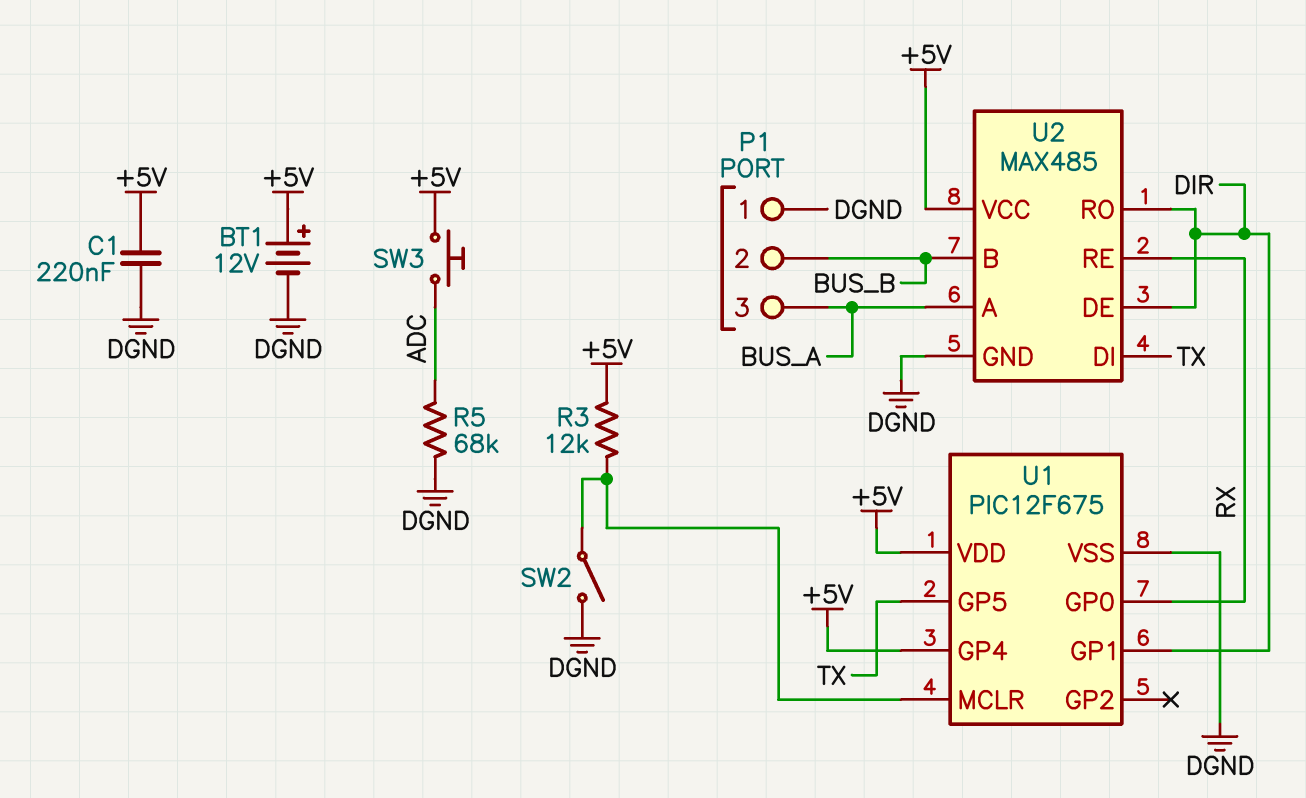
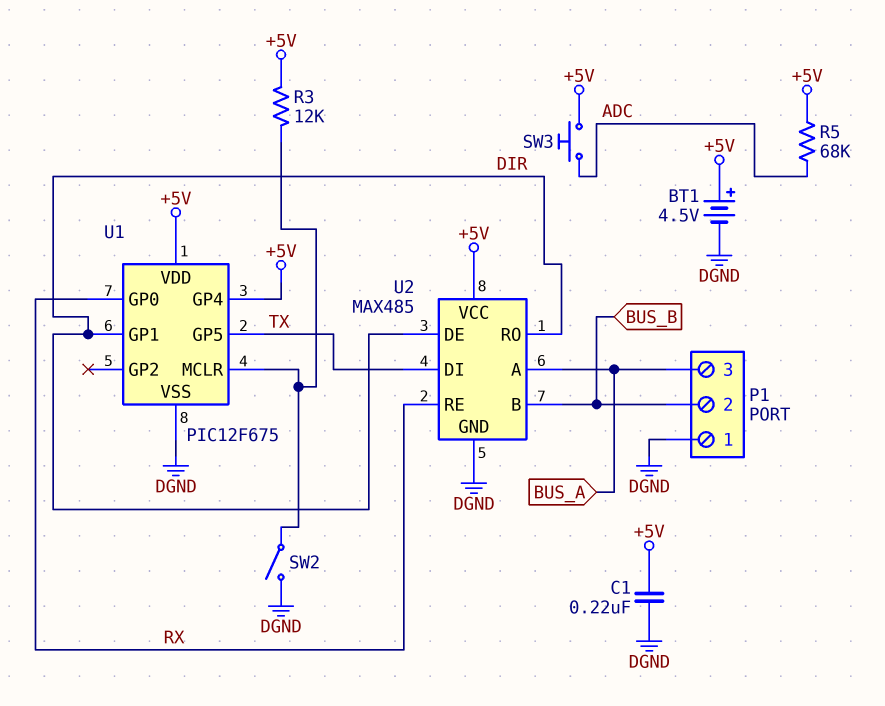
BT1: 12V (plus +5V, minus DGND) -> 4.5V (plus +5V, minus DGND)
R5: 68k (ADC, DGND) -> 68k (+5V, ADC)

